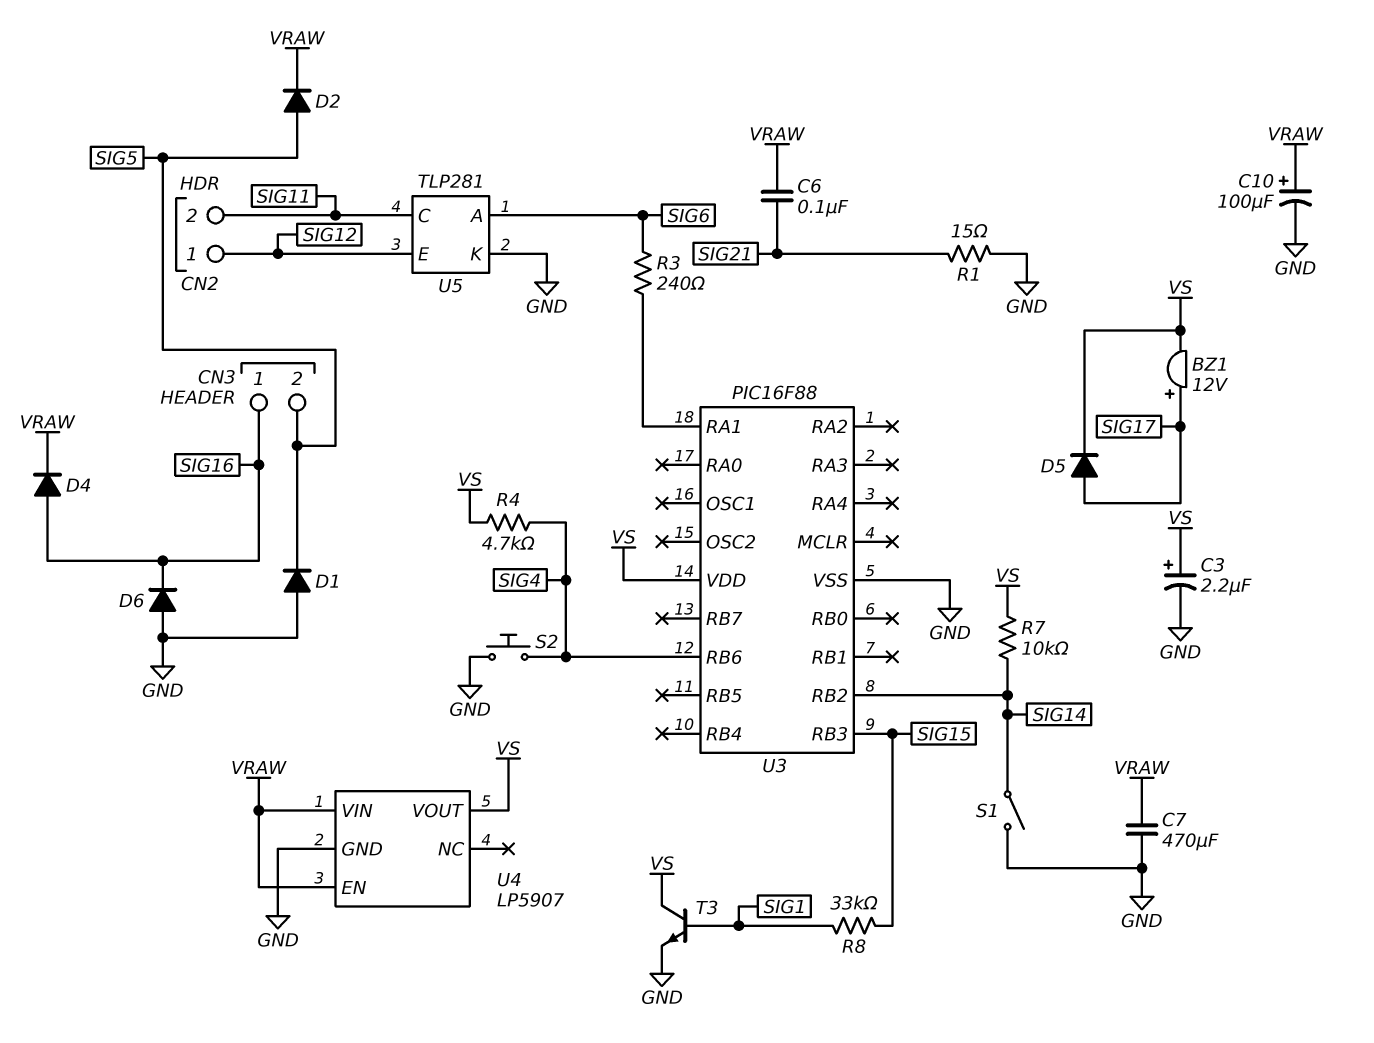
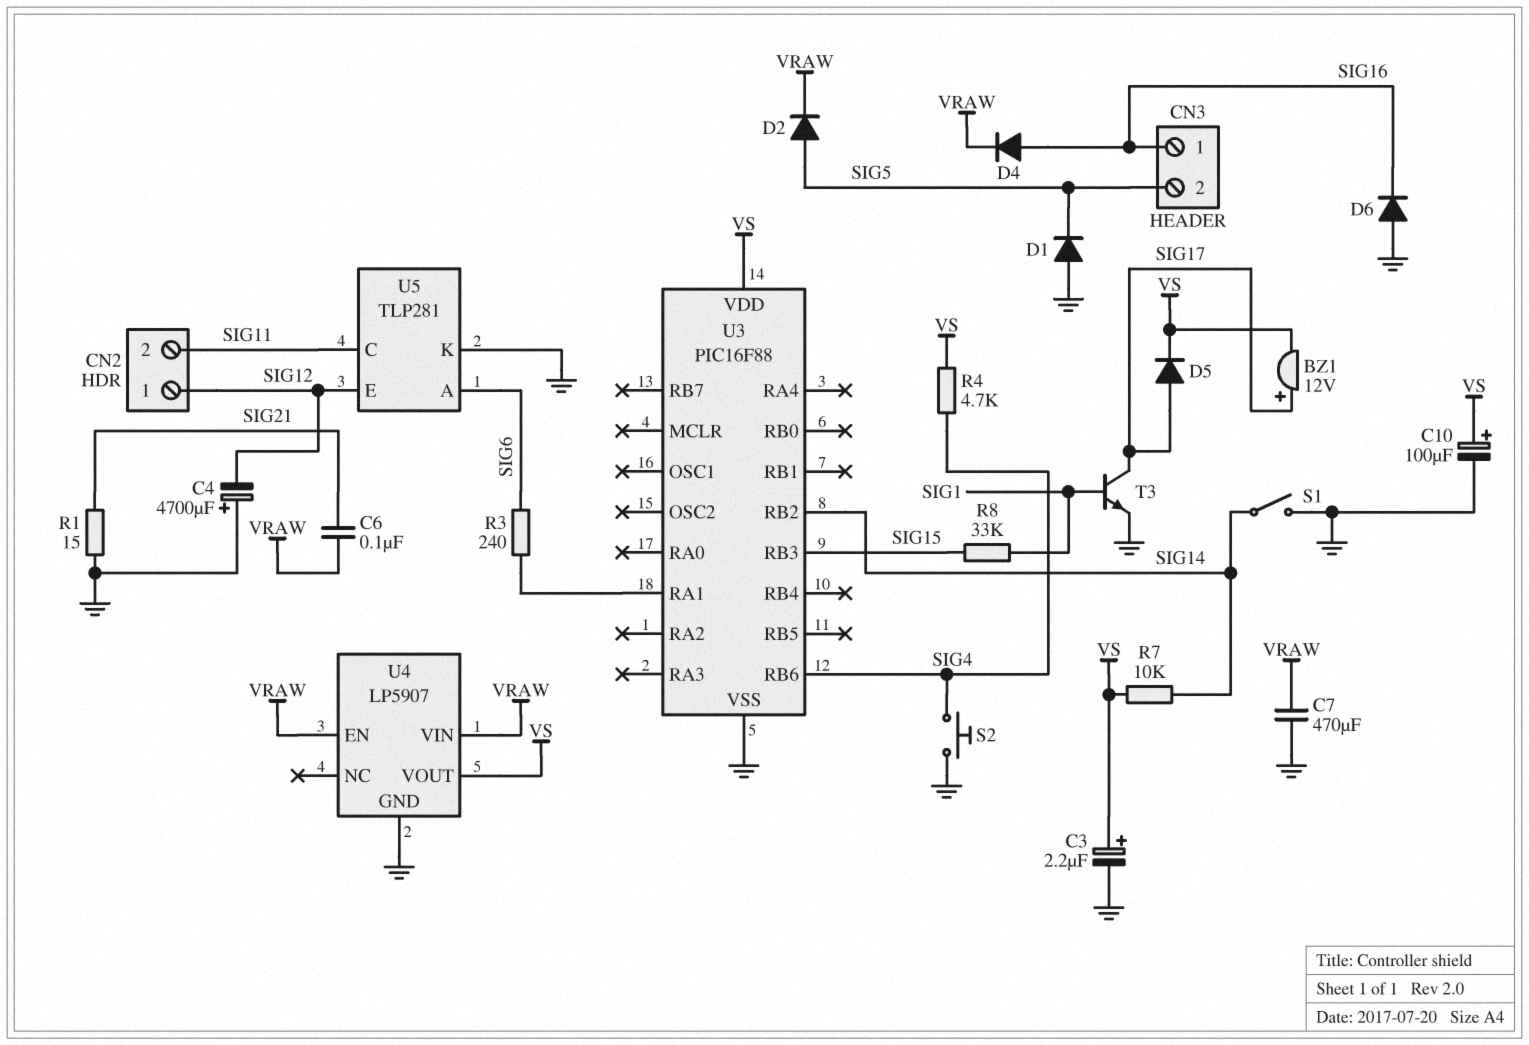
C4: none -> 4700uF (plus GND, minus SIG12)
C10: 100uF (plus VRAW, minus GND) -> 100uF (plus VS, minus GND)
T3: NPN (B SIG1, C VS, E GND) -> NPN (B SIG1, C SIG17, E GND)

